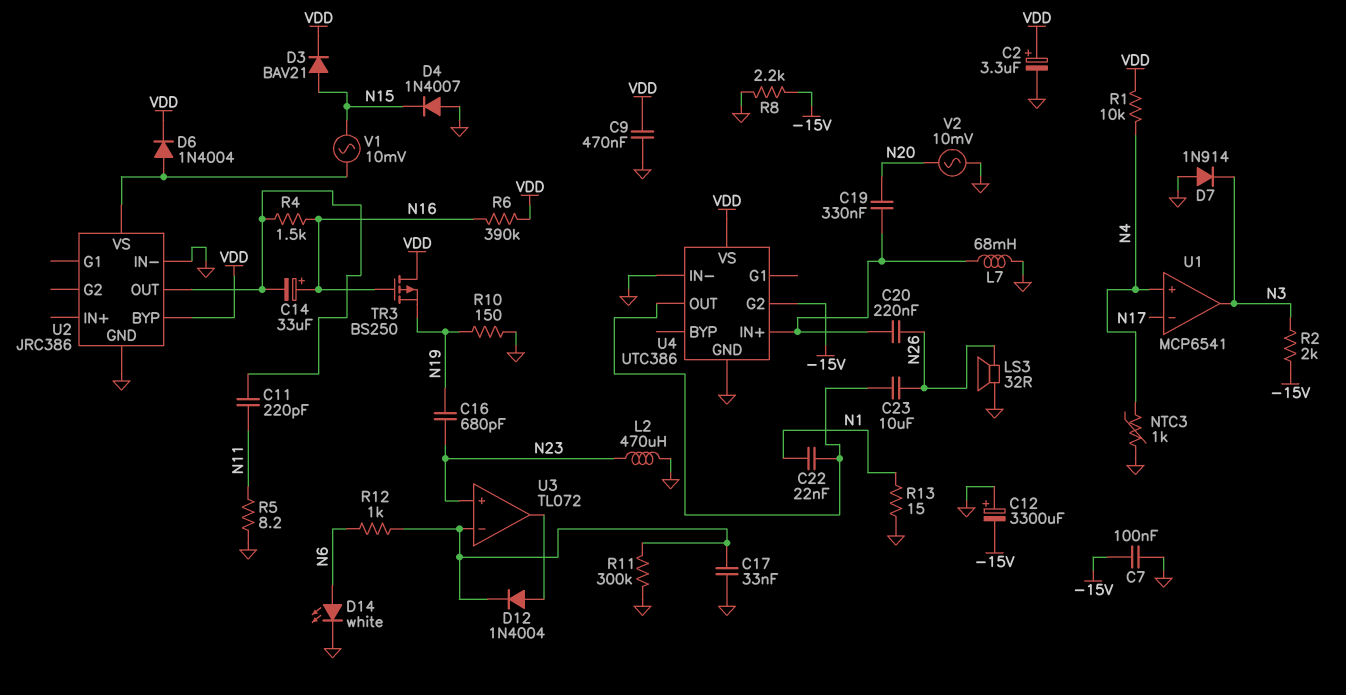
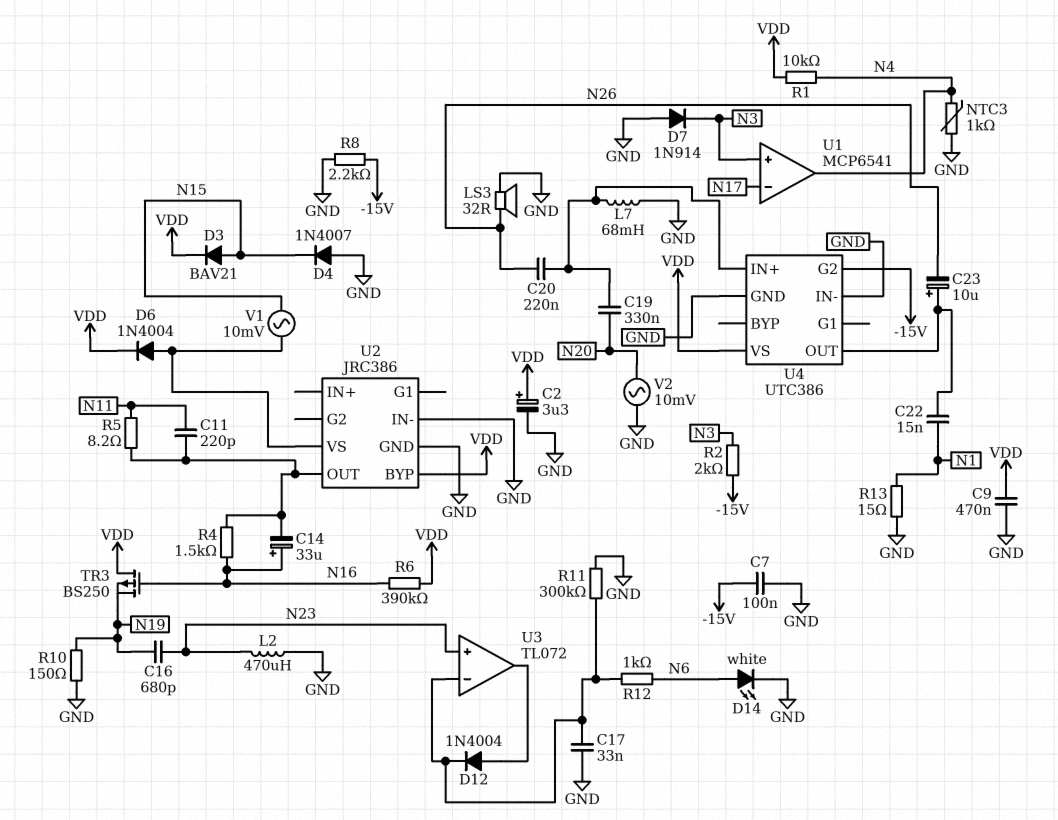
C12: 3300uF (plus GND, minus -15V) -> none
C22: 22nF (N1, U4/OUT) -> 15nF (N1, U4/OUT)
C23: 10uF (N26, U4/OUT) -> 10uF (plus U4/OUT, minus N26)
R5: 8.2 (GND, N11) -> 8.2 (N11, U2/OUT)
U1 pin in+: N4 -> N3
U1 pin out: N3 -> N4

